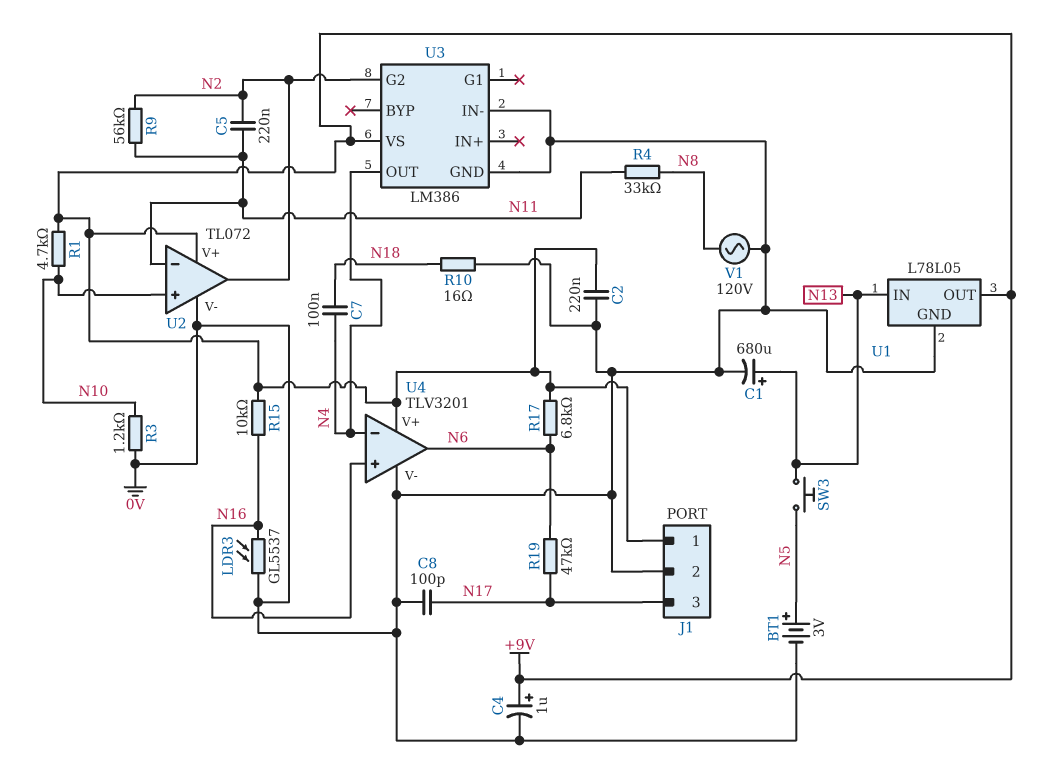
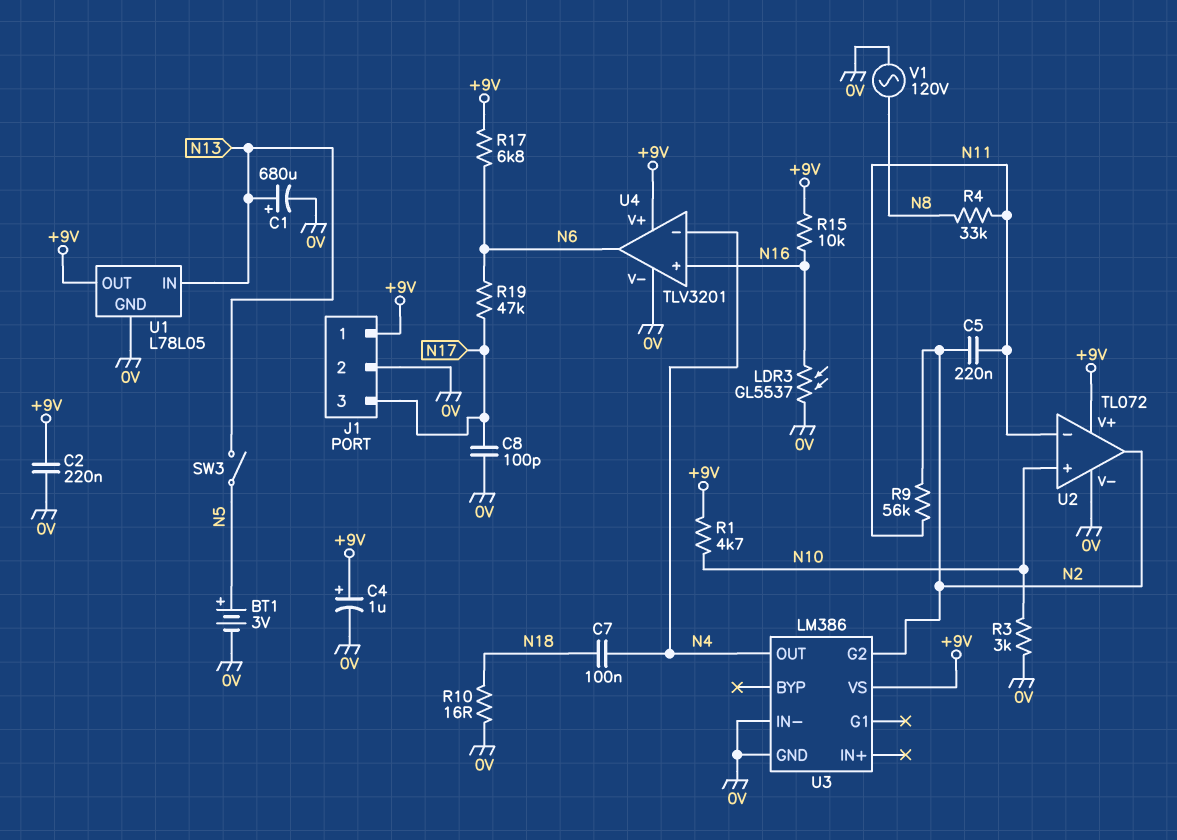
R3: 1.2k (0V, N10) -> 3k (0V, N10)
SW3: button (N5, N13) -> switch (N5, N13)

